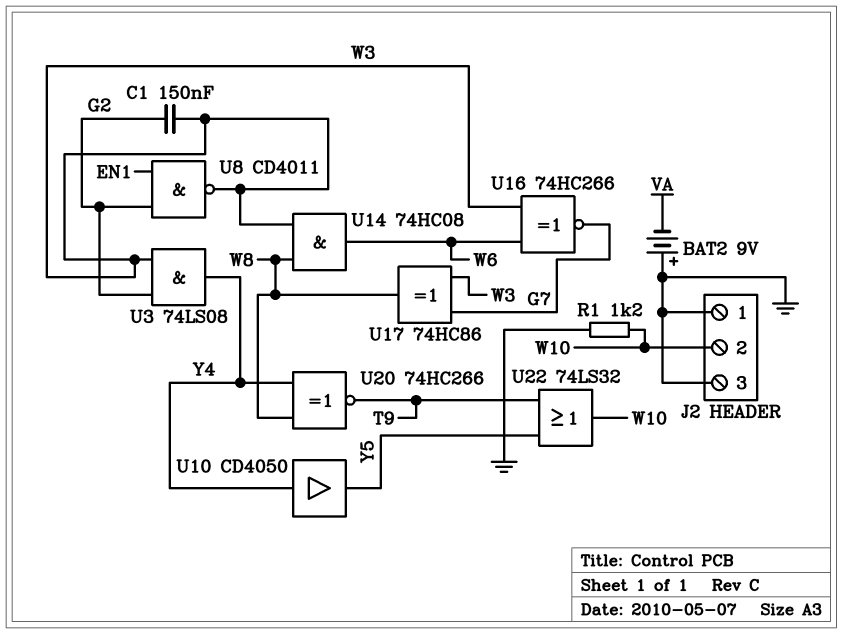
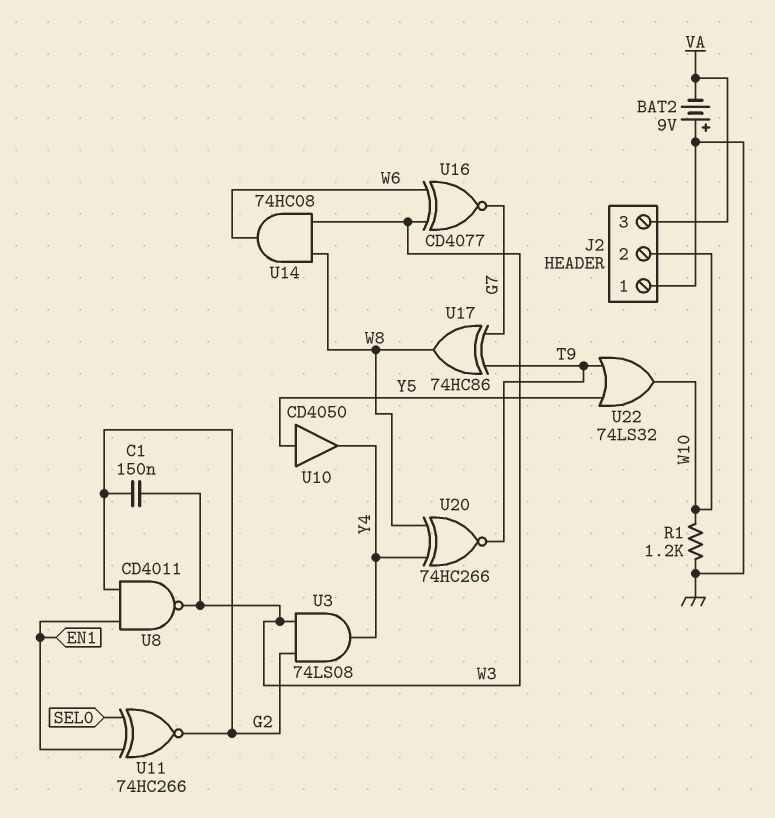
J2 pin 3: GND -> VA
U10: buffer CD4050 (in Y4, out Y5) -> buffer CD4050 (in Y5, out Y4)
U11: none -> XNOR 74HC266 (in EN1, in SEL0, out G2)
U16: XNOR 74HC266 (in W3, in W6, out G7) -> XNOR CD4077 (in W3, in W6, out G7)
U17: XOR 74HC86 (in G7, in W3, out W8) -> XOR 74HC86 (in G7, in T9, out W8)

